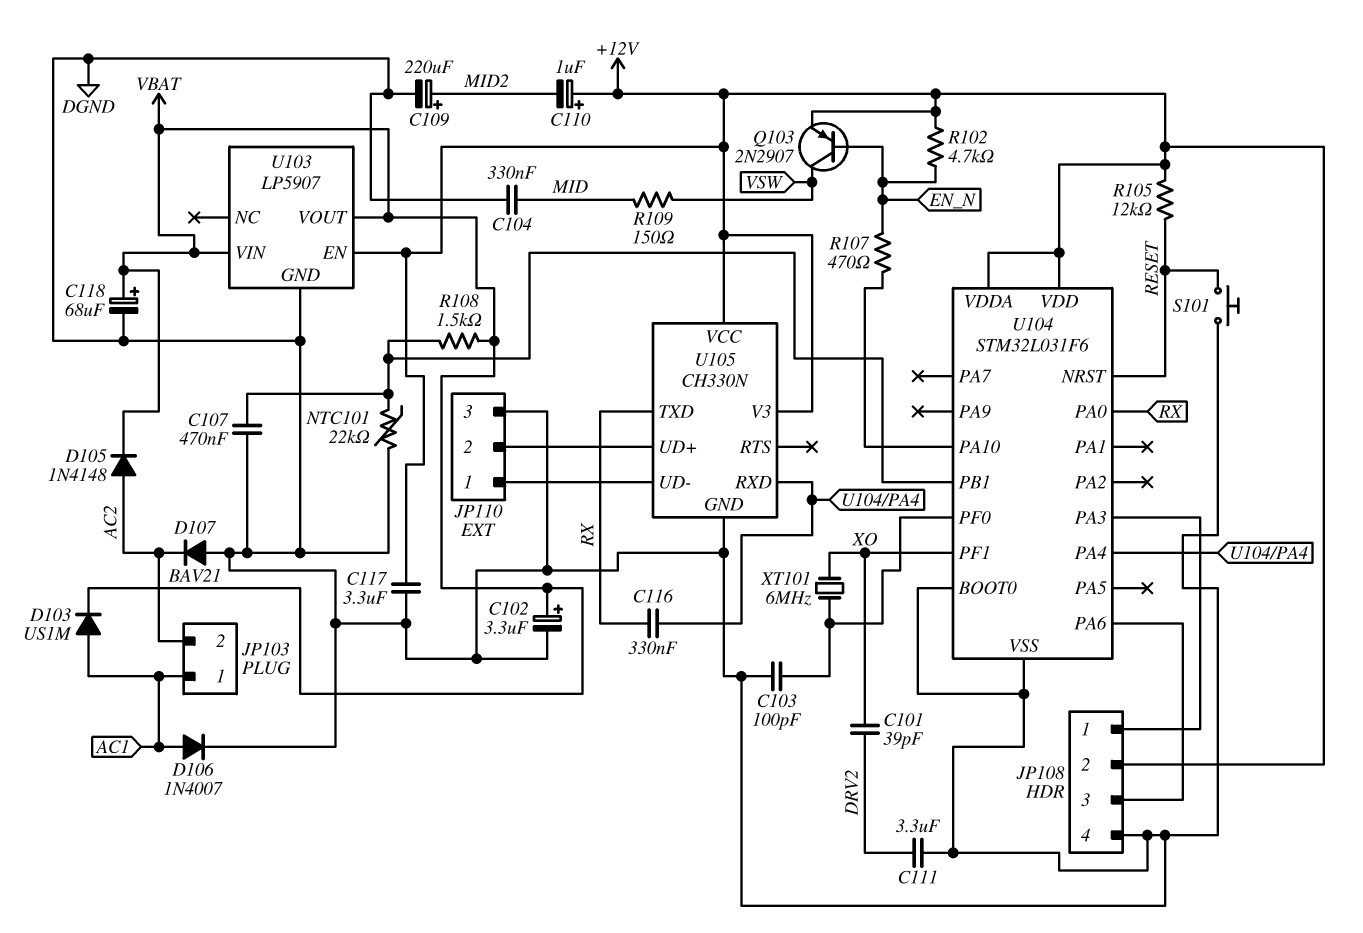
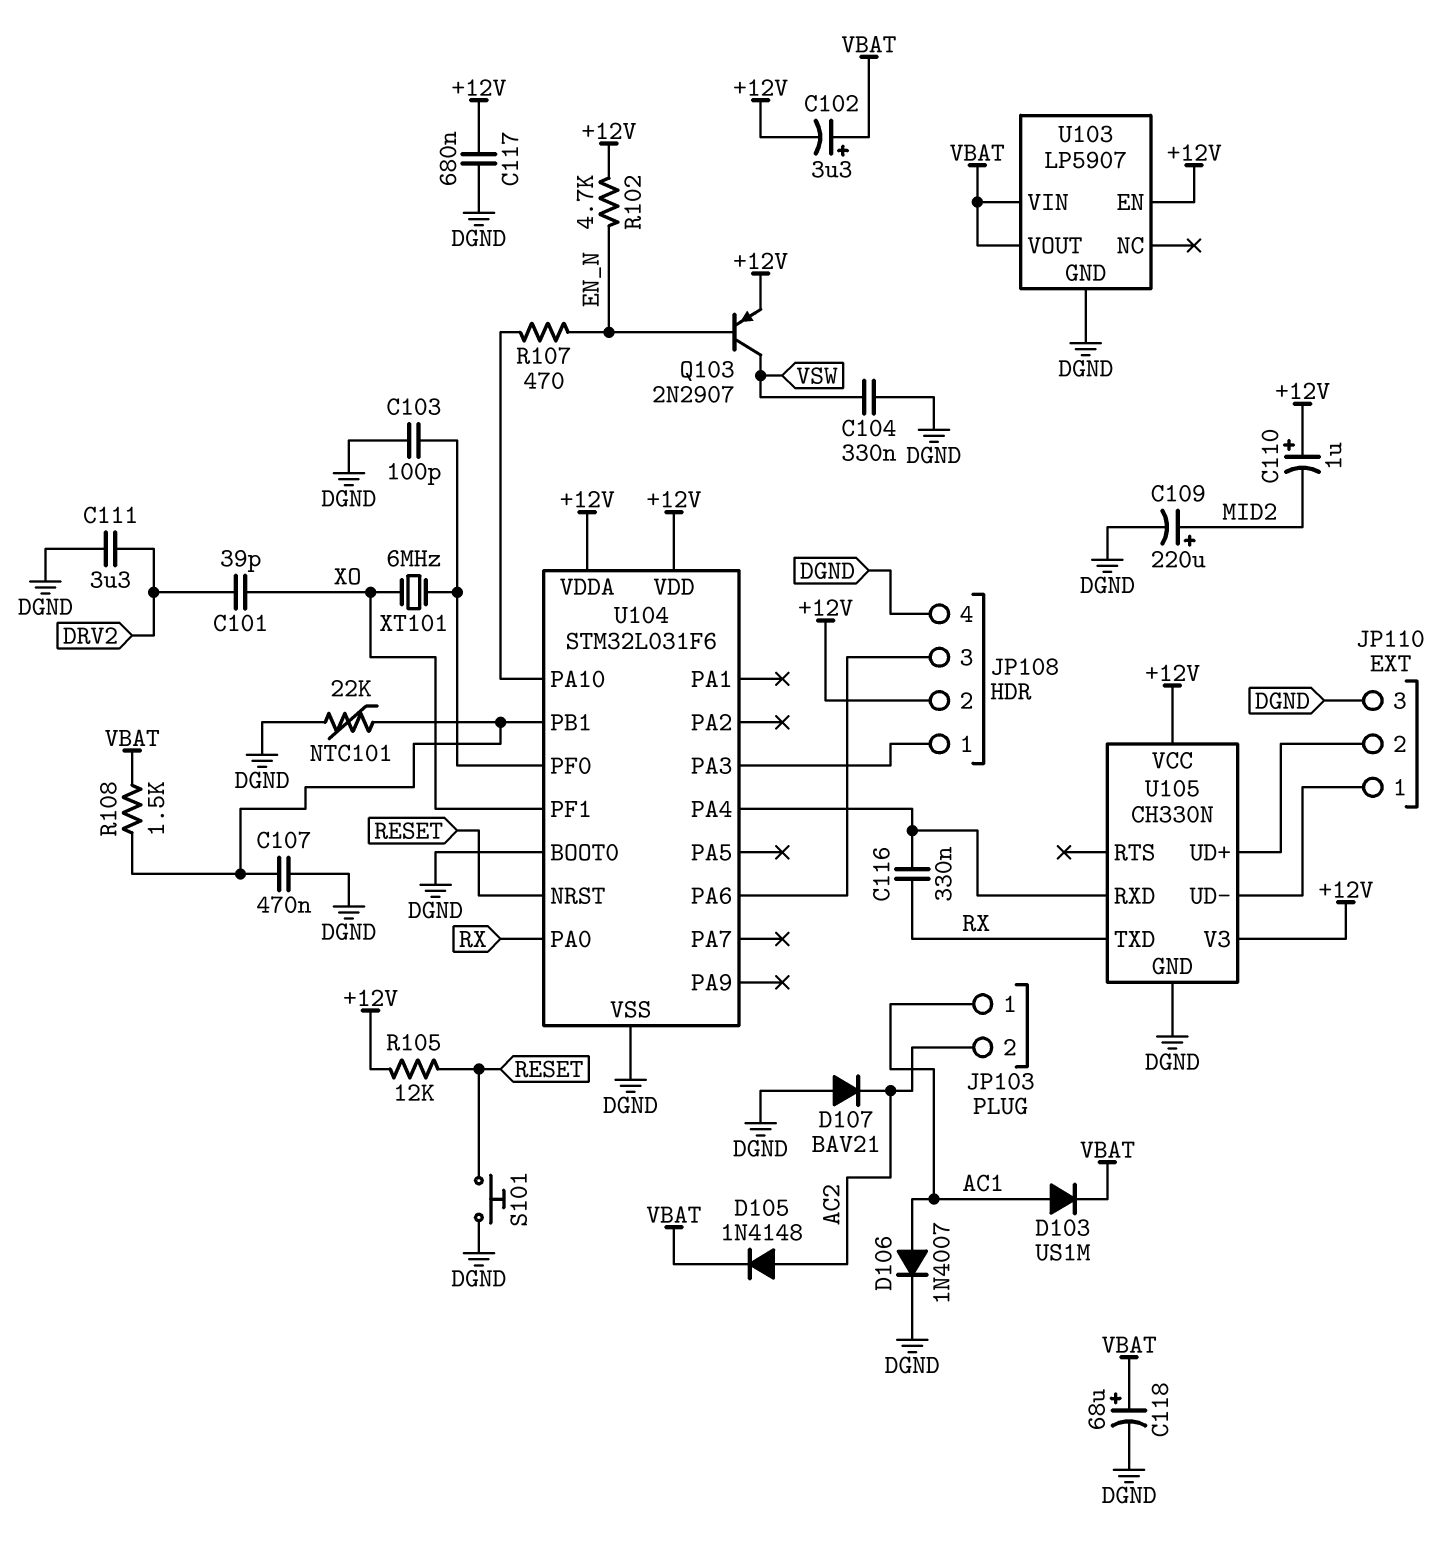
C102: 3.3uF (plus VBAT, minus DGND) -> 3.3uF (plus VBAT, minus +12V)
C104: 330nF (DGND, MID) -> 330nF (DGND, VSW)
C117: 3.3uF (+12V, DGND) -> 680nF (+12V, DGND)
R109: 150 (MID, VSW) -> none

